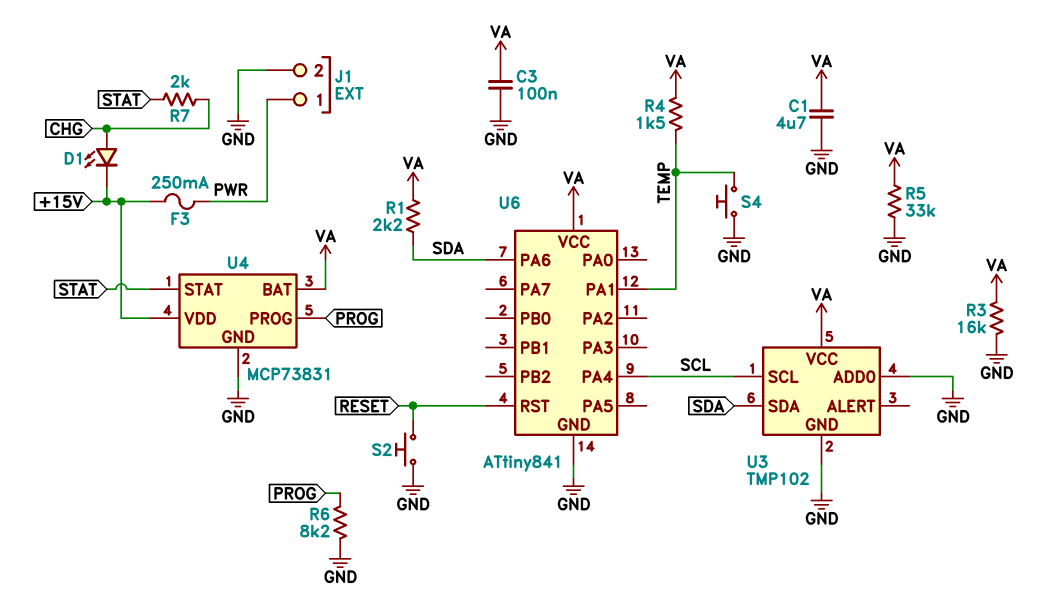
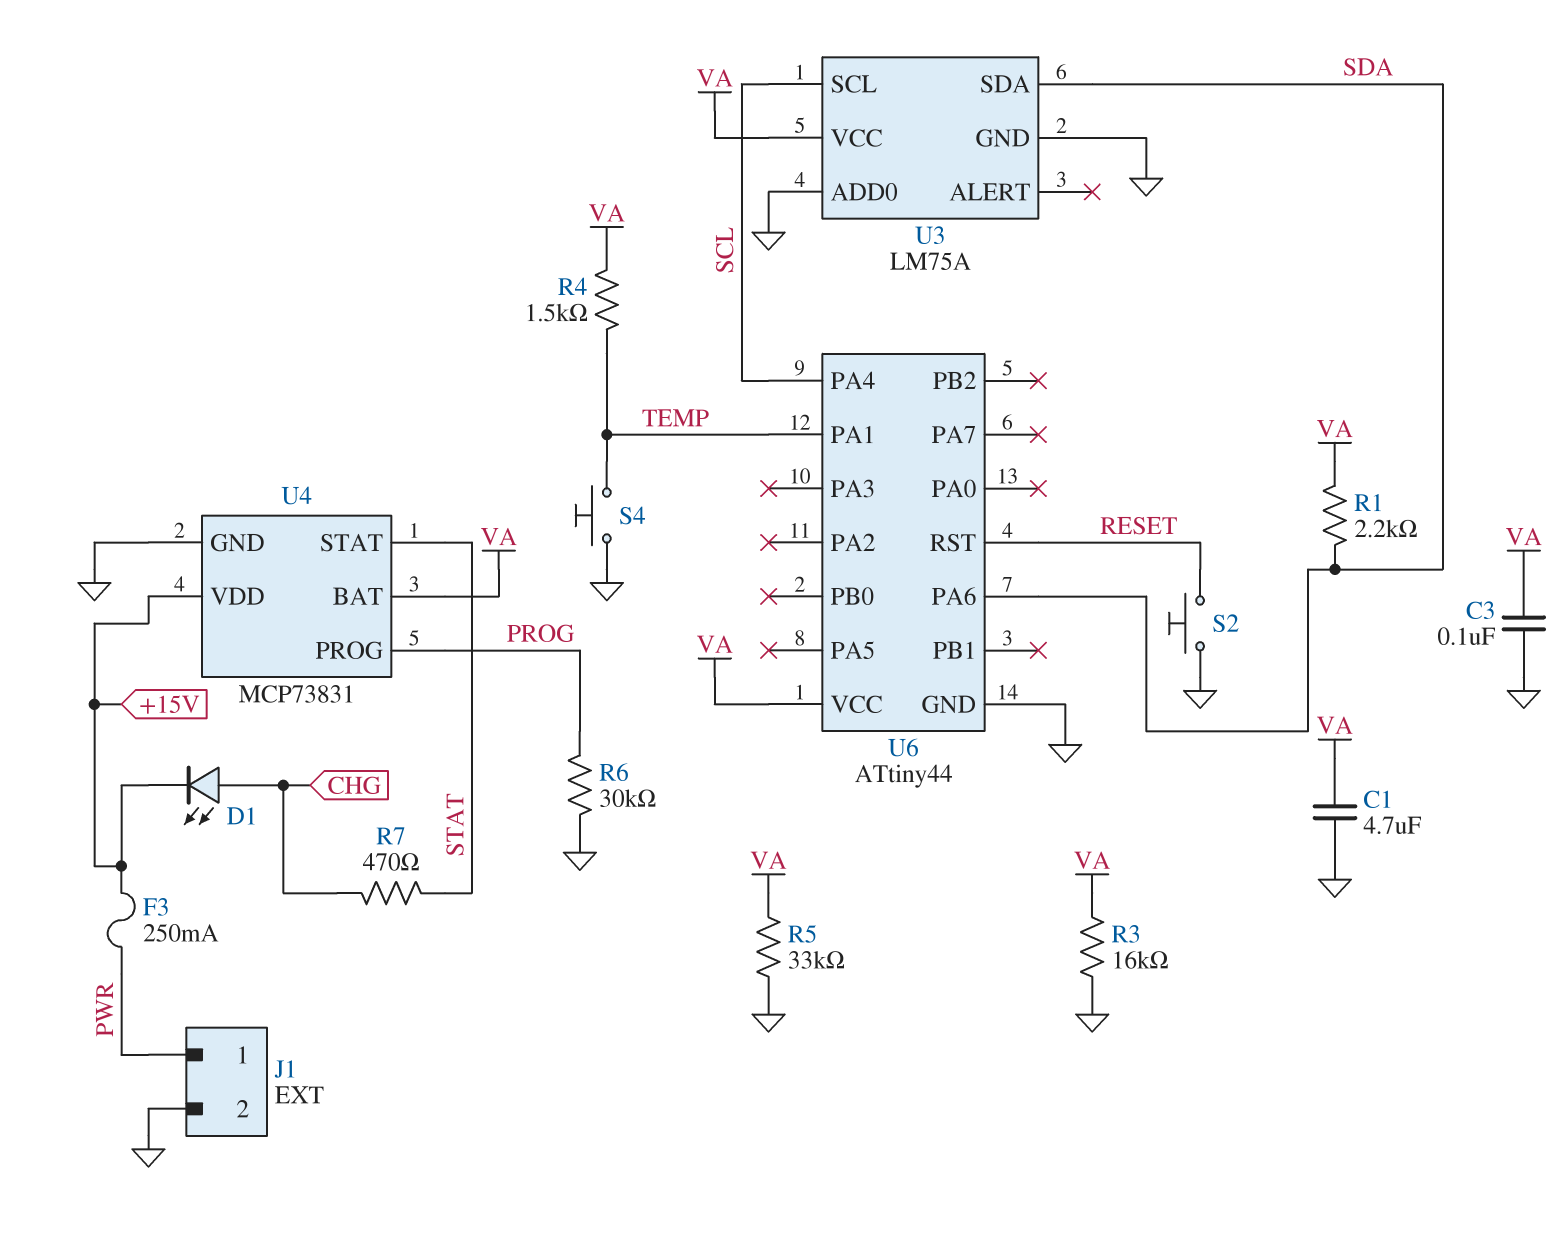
R6: 8.2k (GND, PROG) -> 30k (GND, PROG)
R7: 2k (CHG, STAT) -> 470 (CHG, STAT)
U3: TMP102 -> LM75A
U6: ATtiny841 -> ATtiny44

